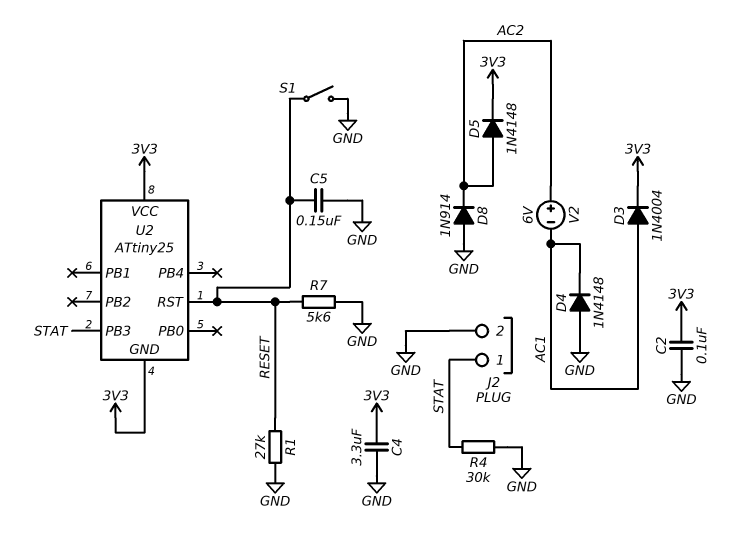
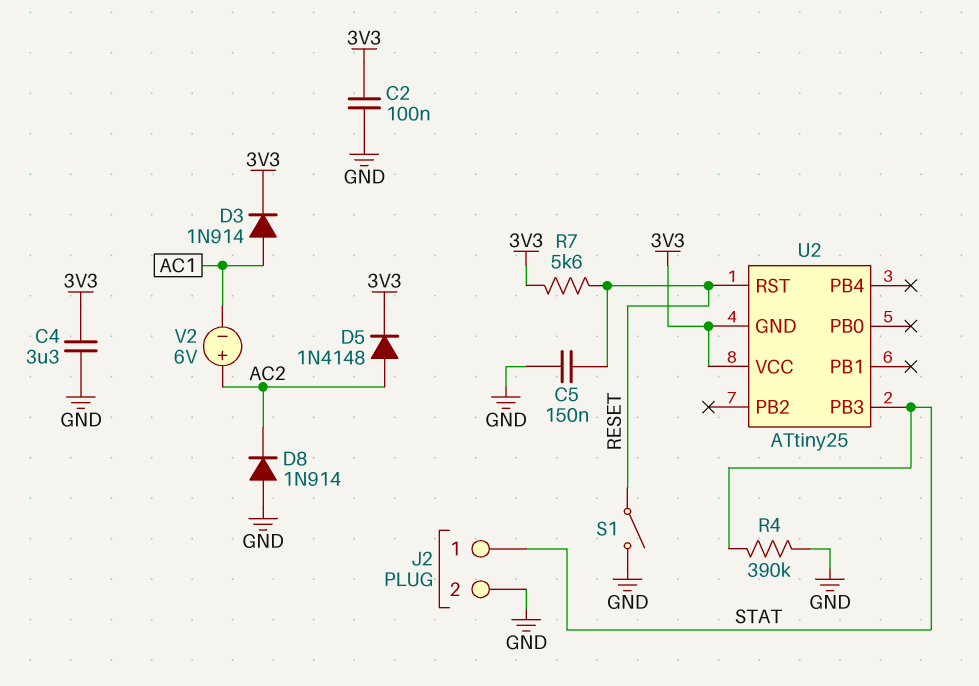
D3: diode 1N4004 (A AC1, K 3V3) -> diode 1N914 (A AC1, K 3V3)
D4: diode 1N4148 (A GND, K AC1) -> none
R1: 27k (GND, RESET) -> none
R4: 30k (GND, STAT) -> 390k (GND, STAT)
R7: 5.6k (GND, RESET) -> 5.6k (3V3, RESET)

